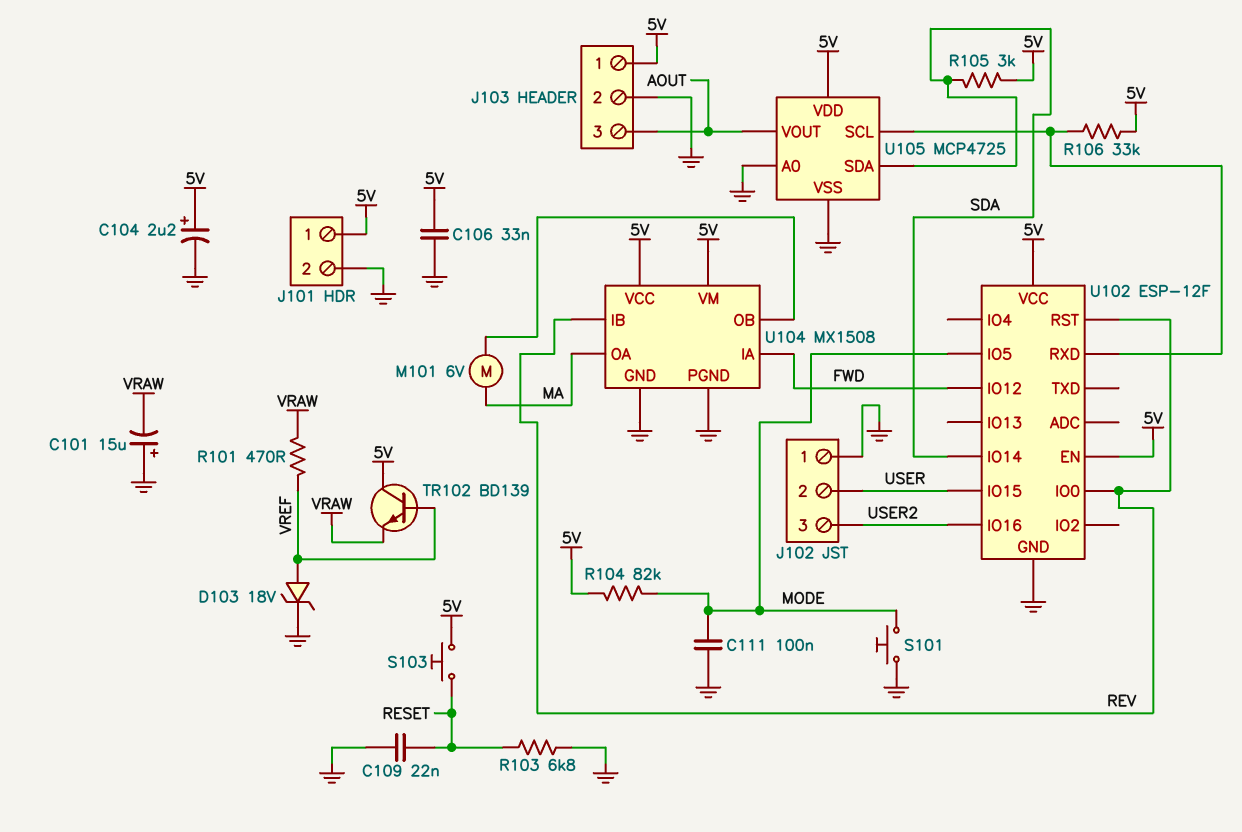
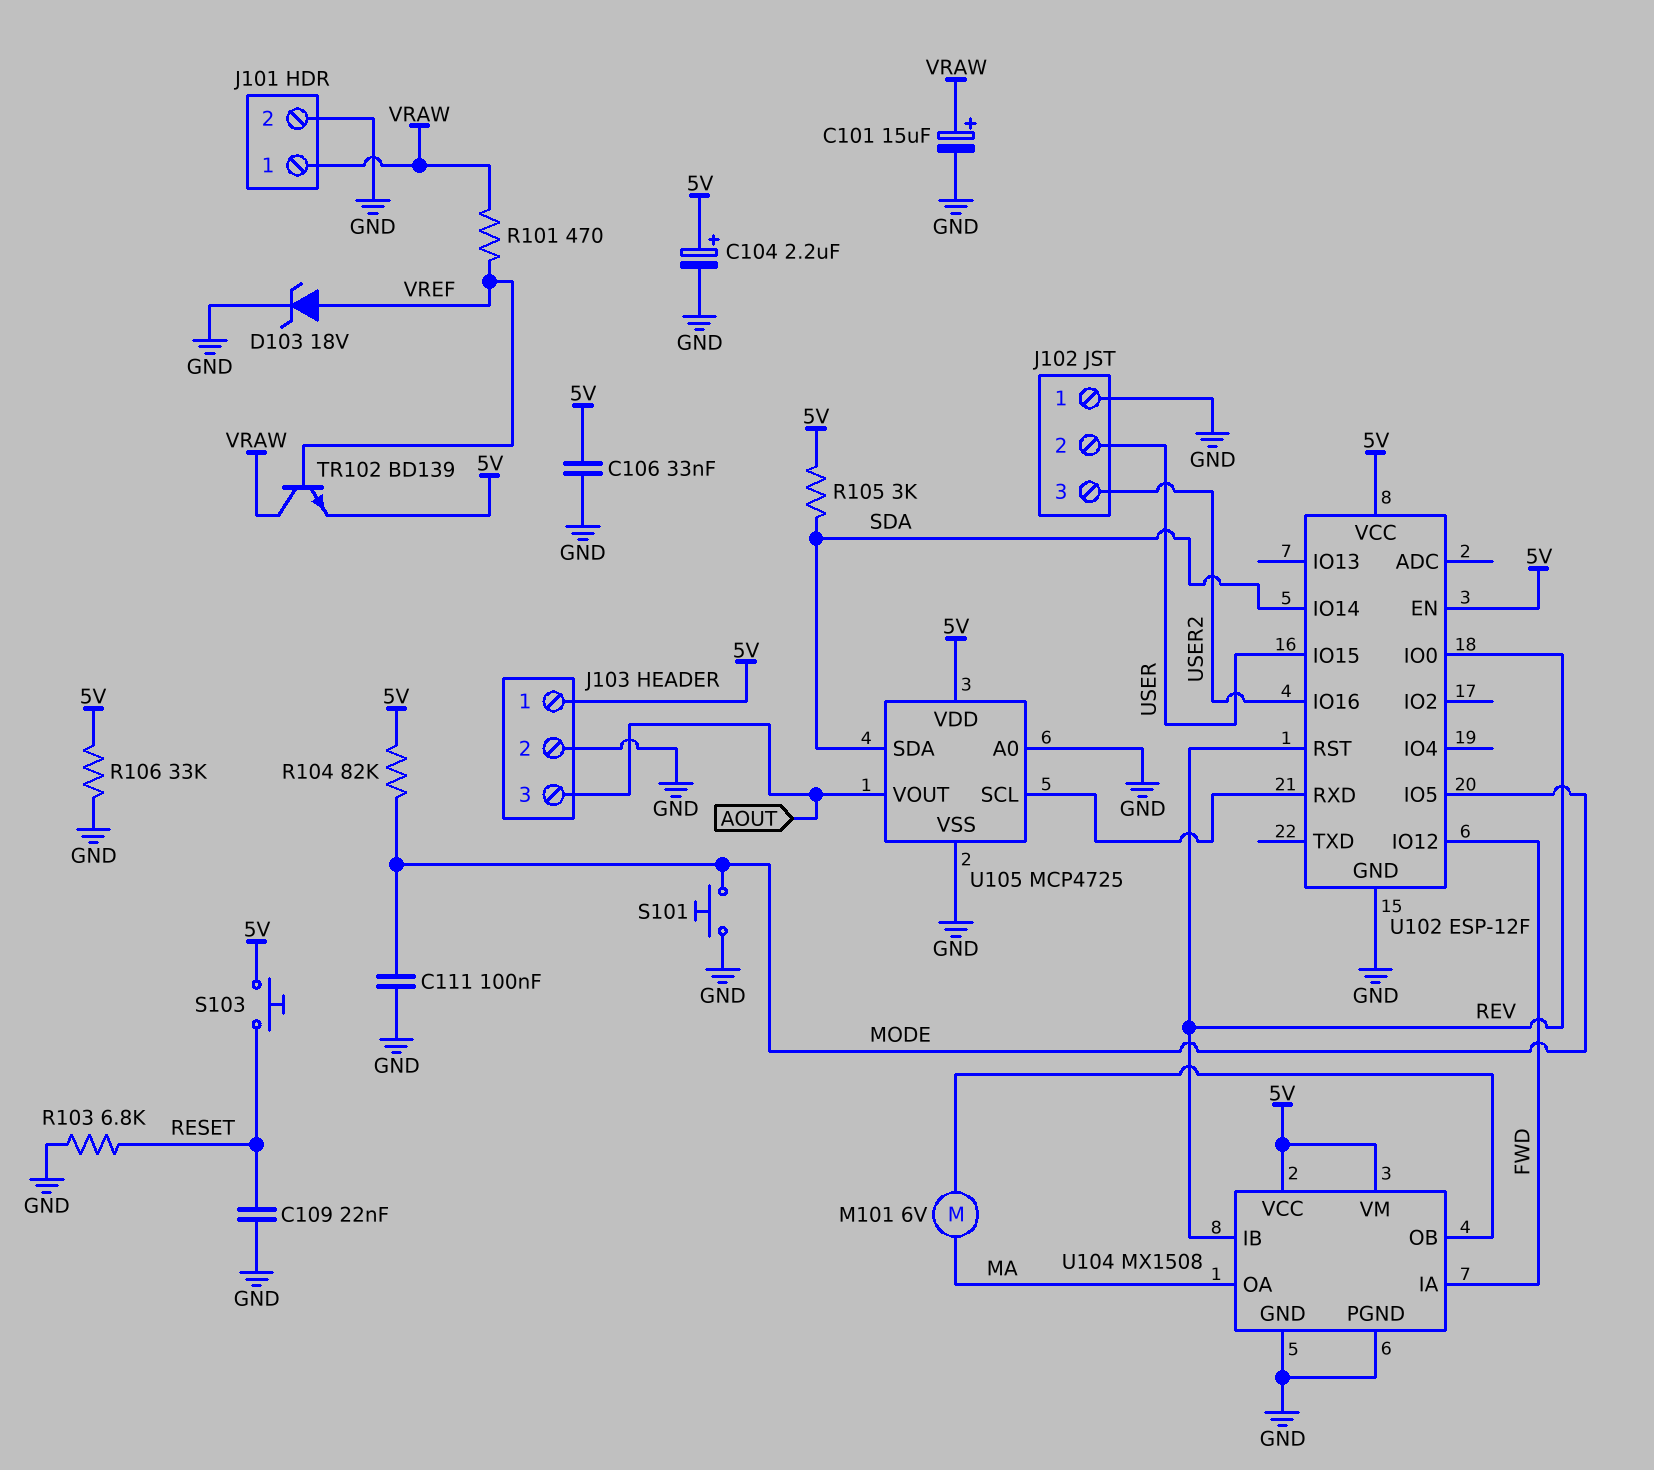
C101: 15uF (plus GND, minus VRAW) -> 15uF (plus VRAW, minus GND)
J101 pin 1: 5V -> VRAW
R106: 33k (5V, U102/RXD) -> 33k (5V, GND)
TR102: NPN BD139 (B VREF, C 5V, E VRAW) -> NPN BD139 (B VREF, C VRAW, E 5V)

